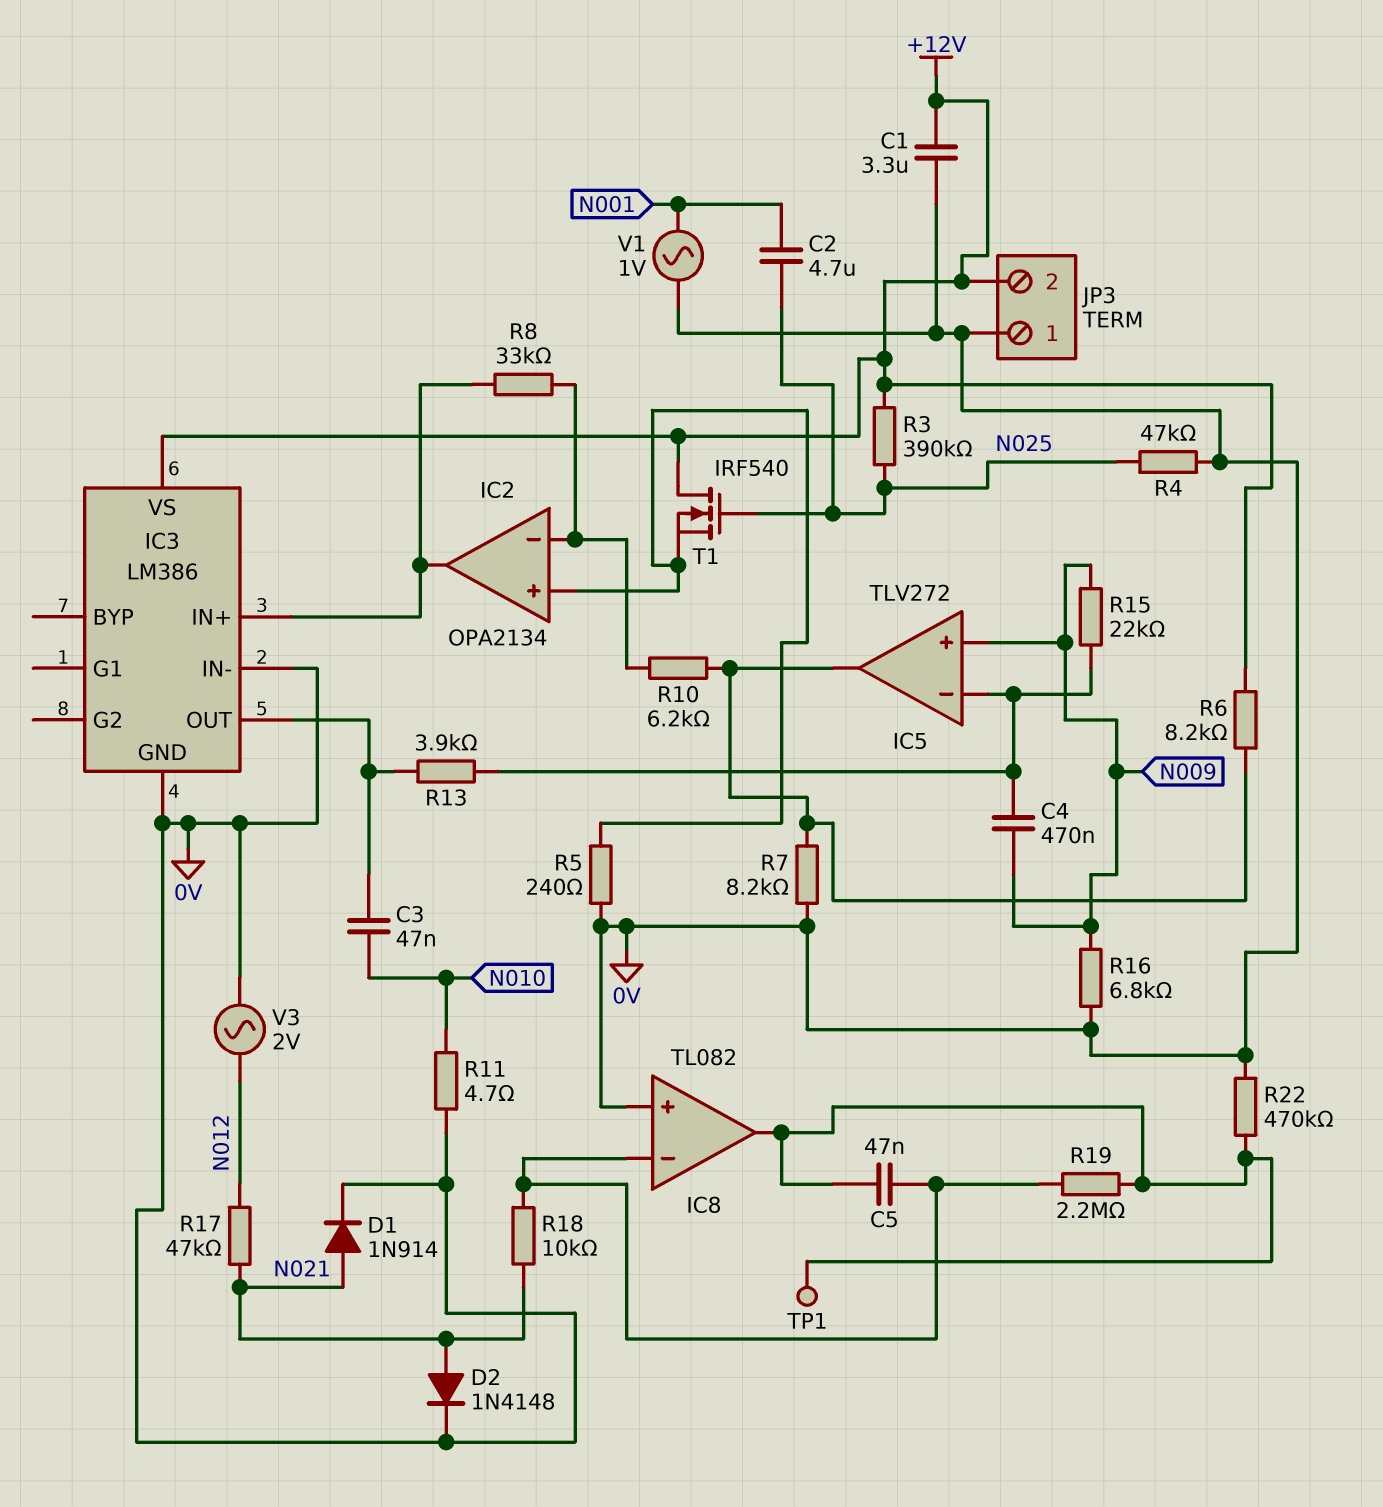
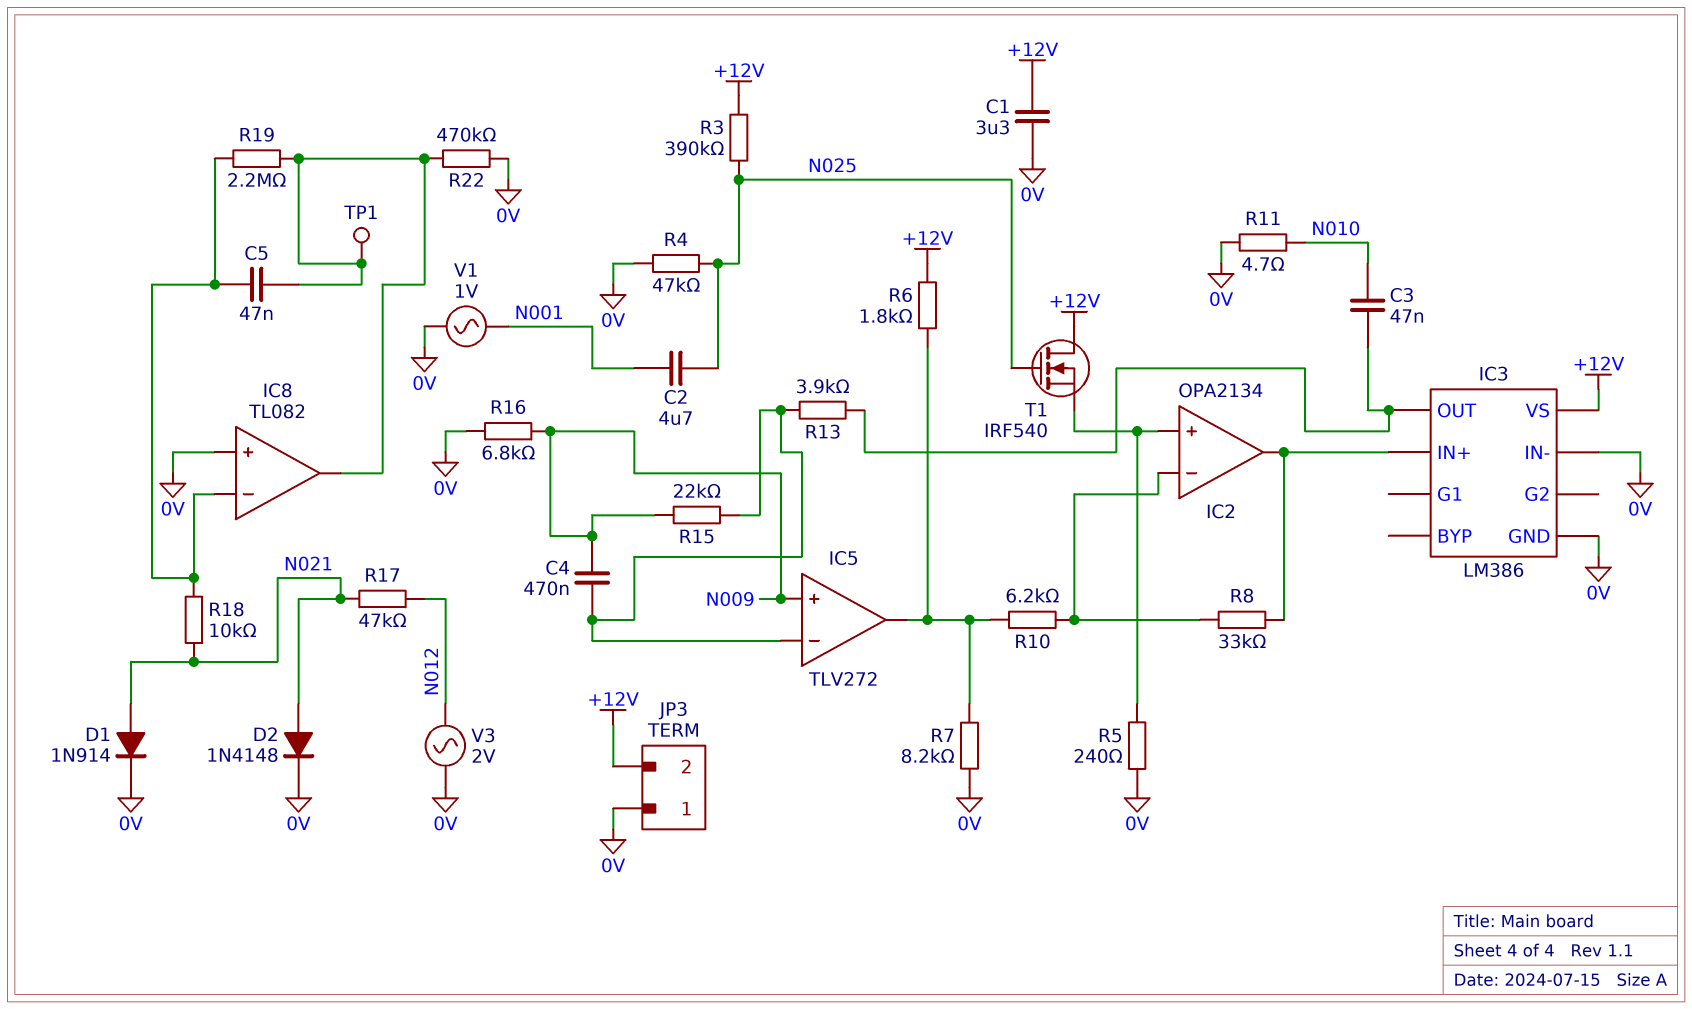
R6: 8.2k (+12V, IC5/out) -> 1.8k (+12V, IC5/out)

